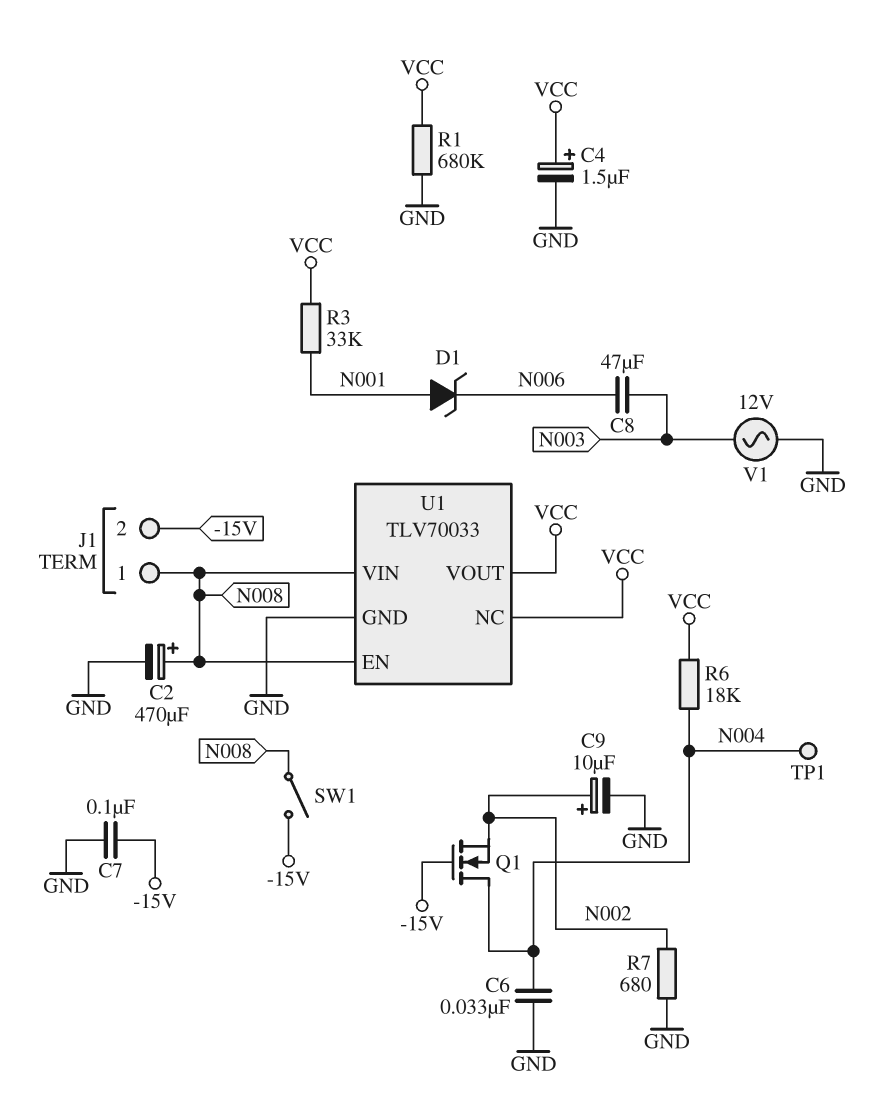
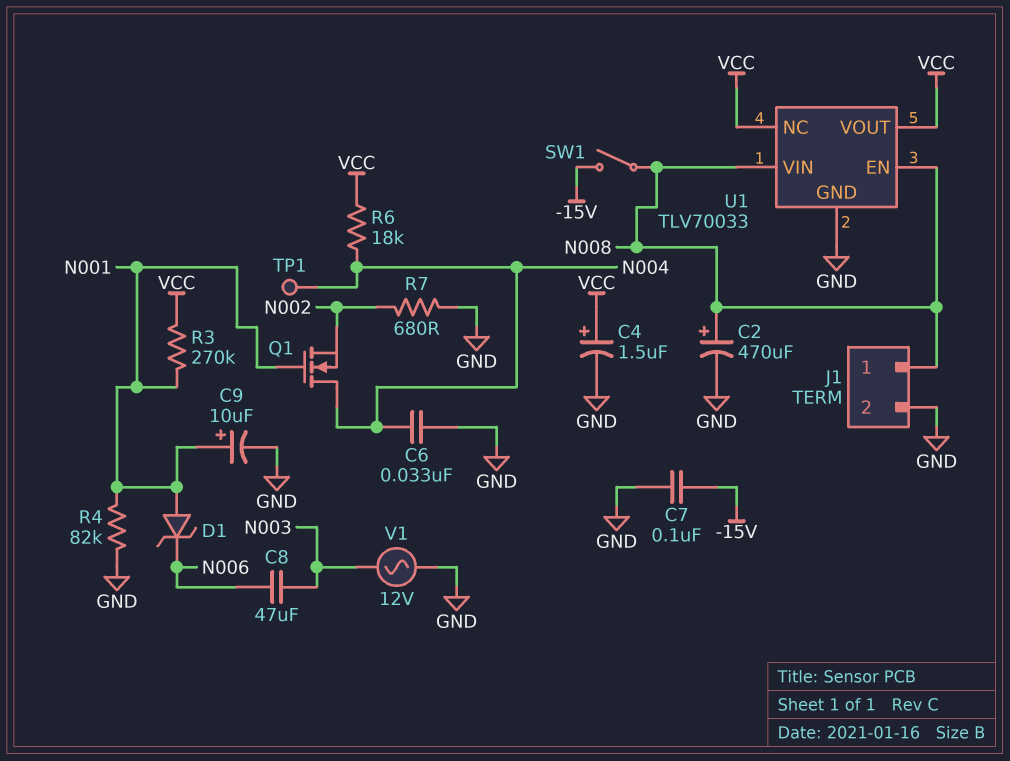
C9: 10uF (plus N002, minus GND) -> 10uF (plus N001, minus GND)
J1 pin 2: -15V -> GND
Q1: NMOS (G -15V, D N004, S N002) -> NMOS (G N001, D N004, S N002)
R1: 680k (GND, VCC) -> none
R3: 33k (N001, VCC) -> 270k (N001, VCC)
R4: none -> 82k (GND, N001)

